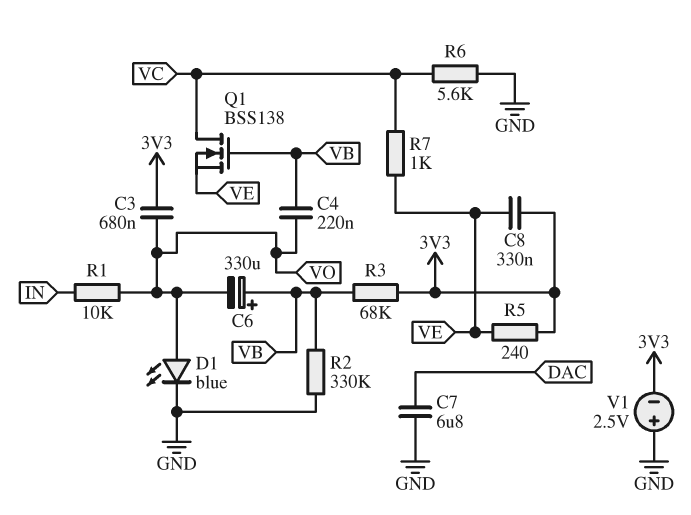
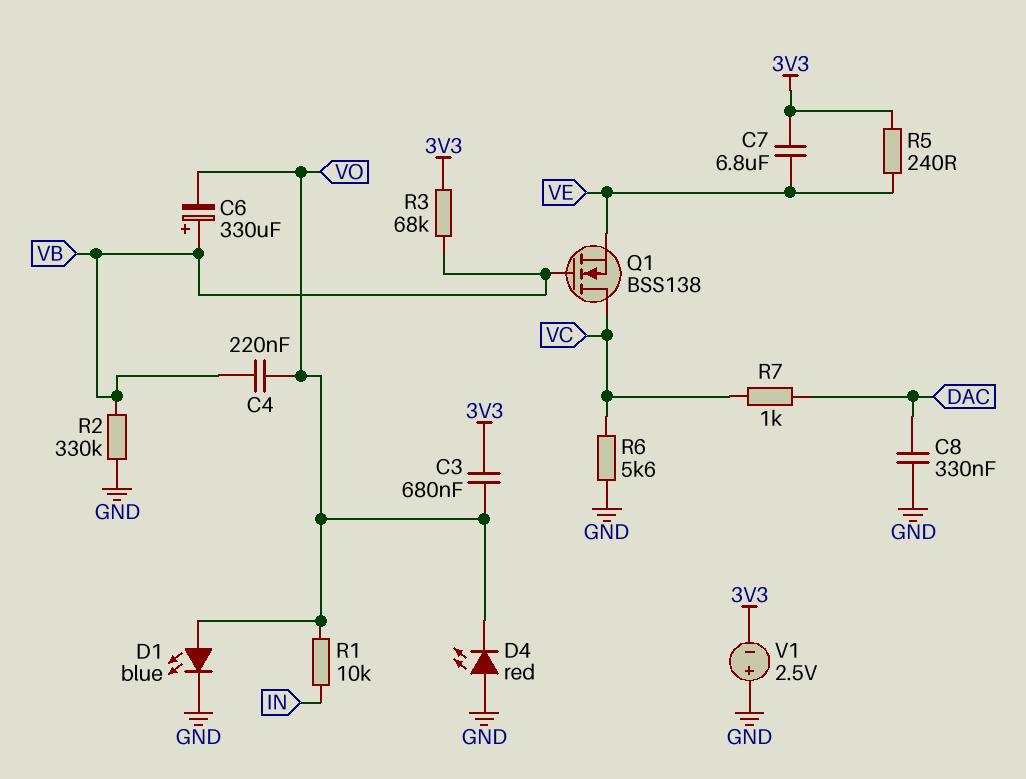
C7: 6.8uF (DAC, GND) -> 6.8uF (3V3, VE)
C8: 330nF (3V3, VE) -> 330nF (DAC, GND)
D4: none -> LED red (A GND, K VO)
R7: 1k (VC, VE) -> 1k (DAC, VC)

